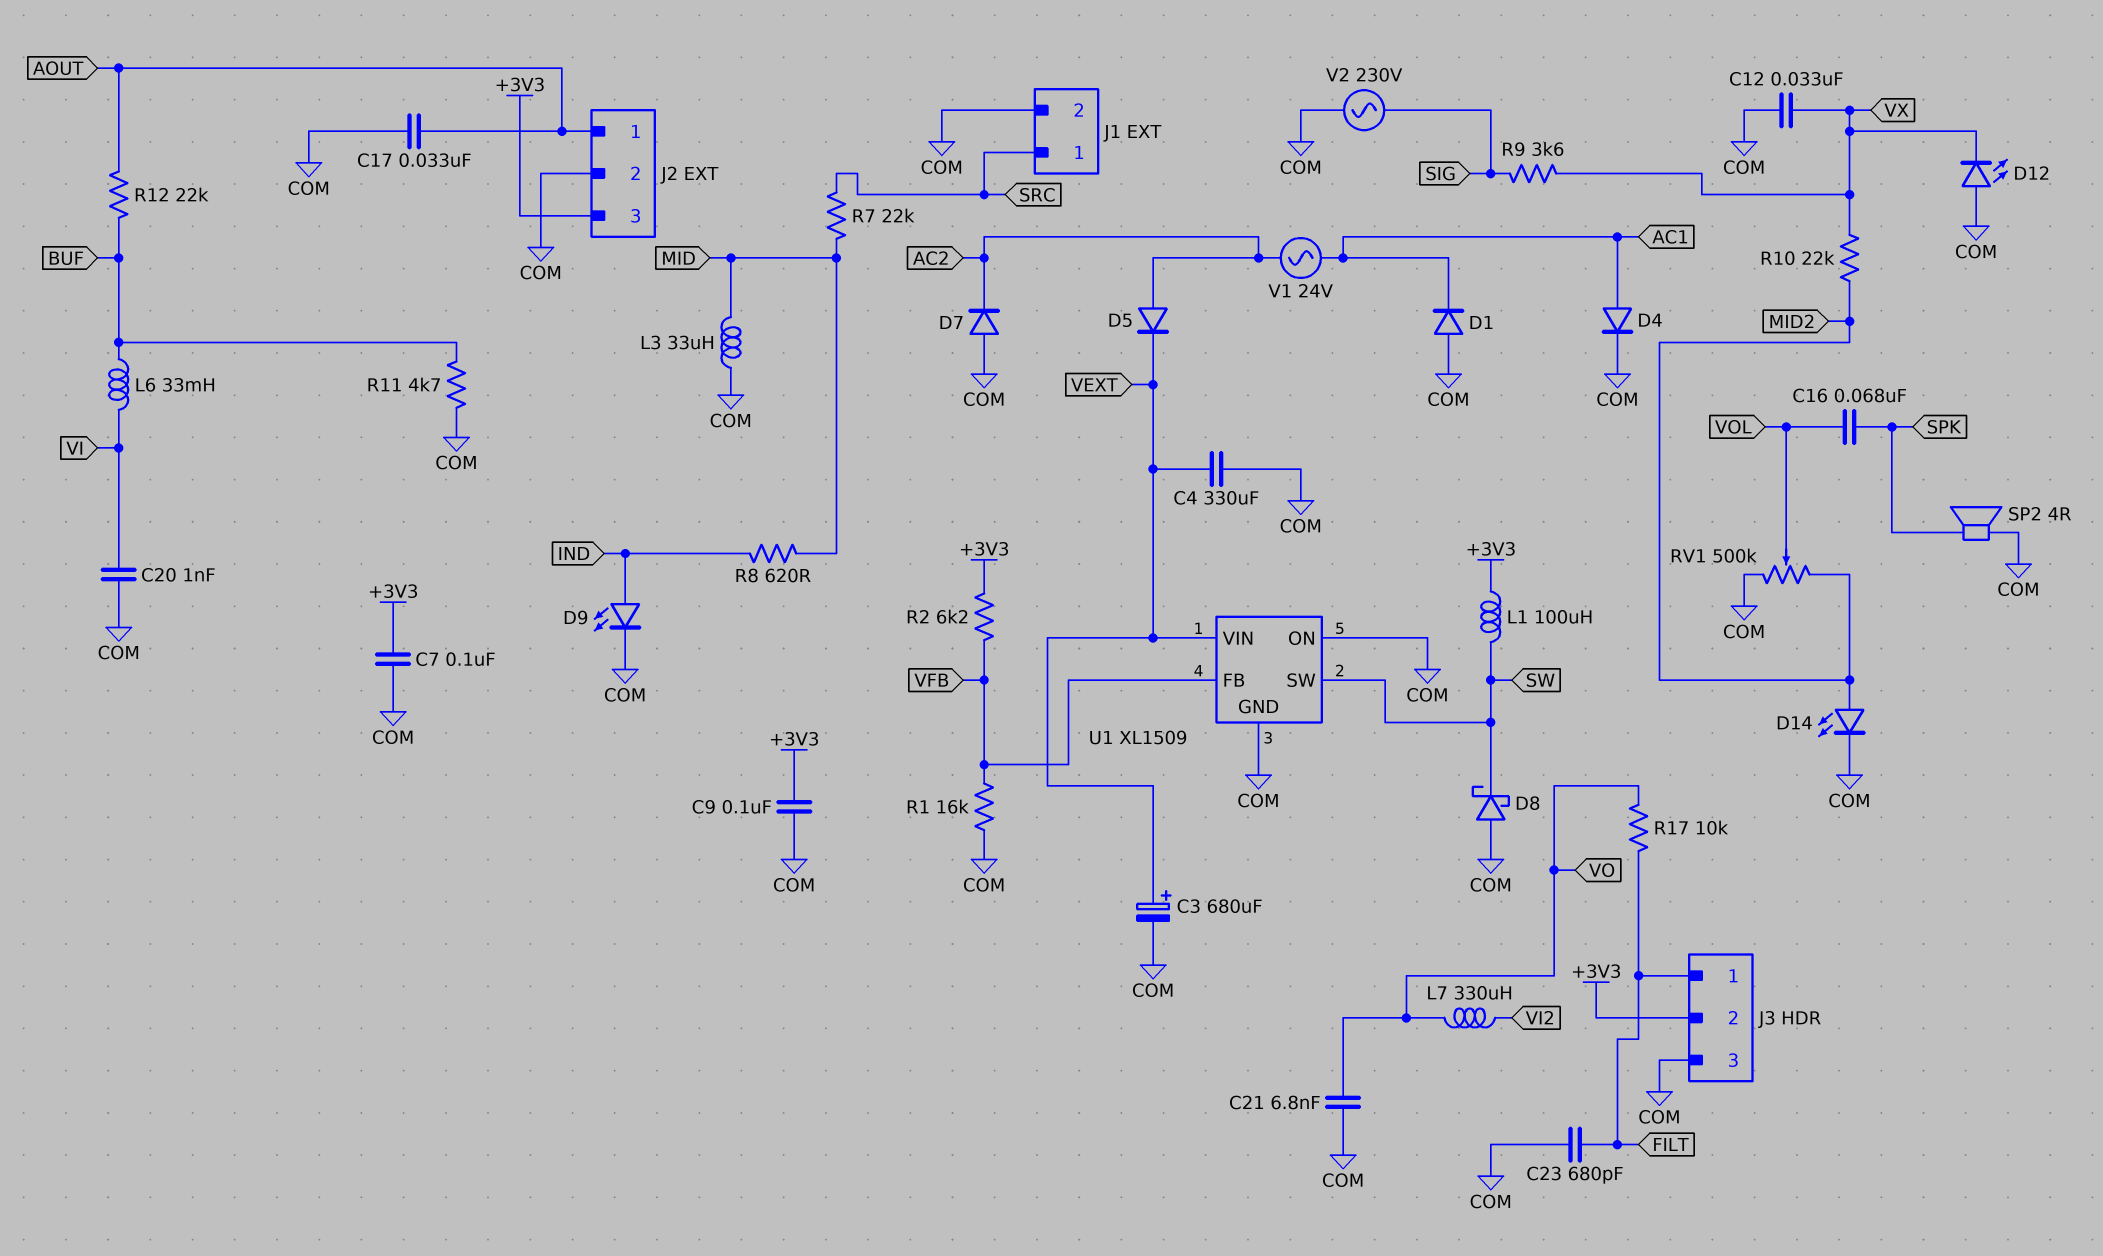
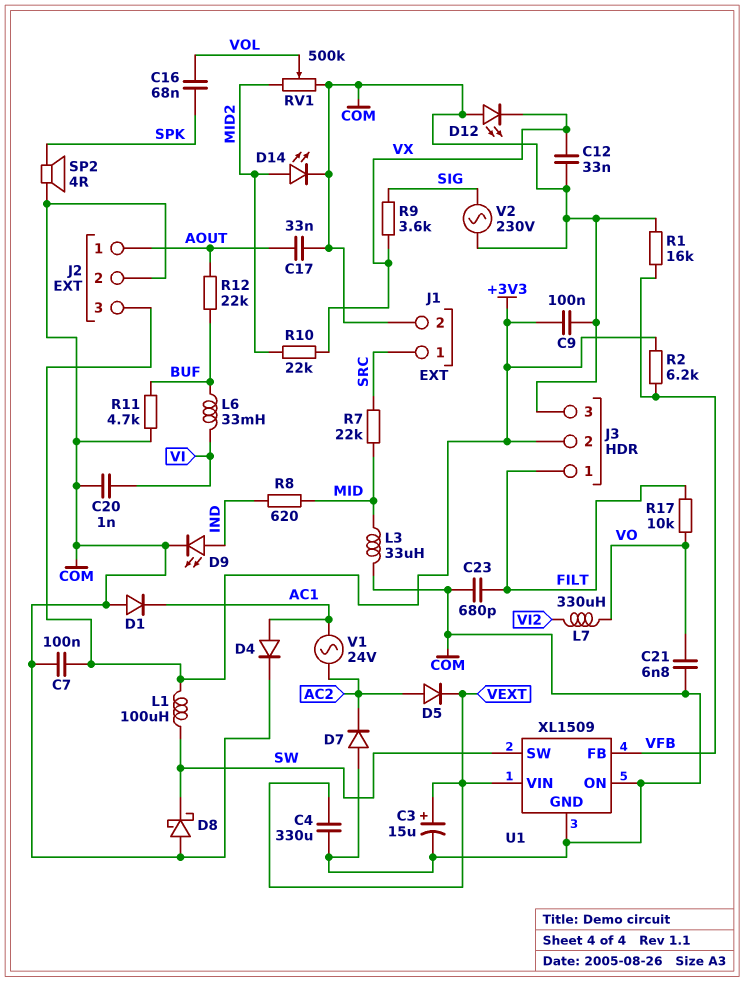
C3: 680uF (plus VEXT, minus COM) -> 15uF (plus VEXT, minus COM)

